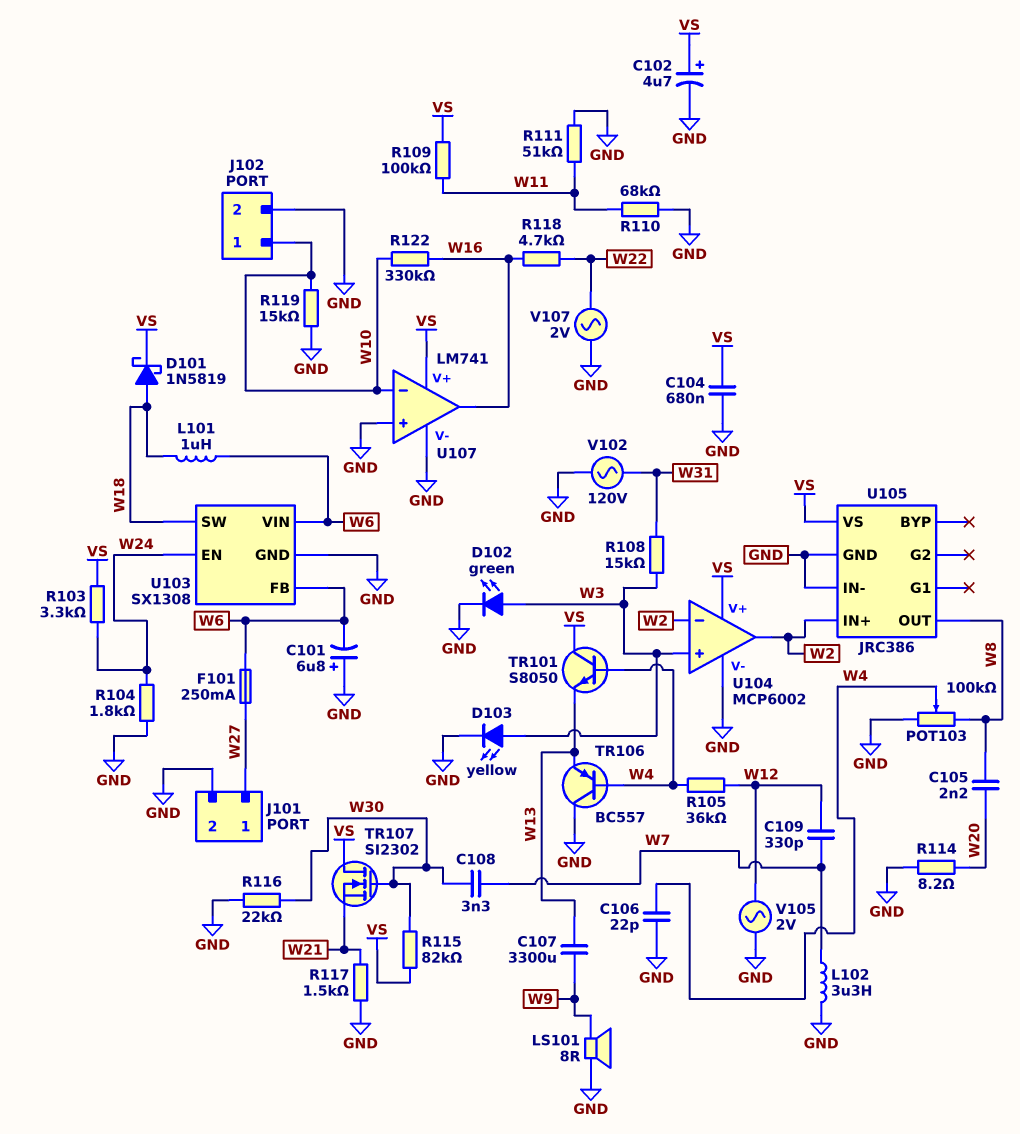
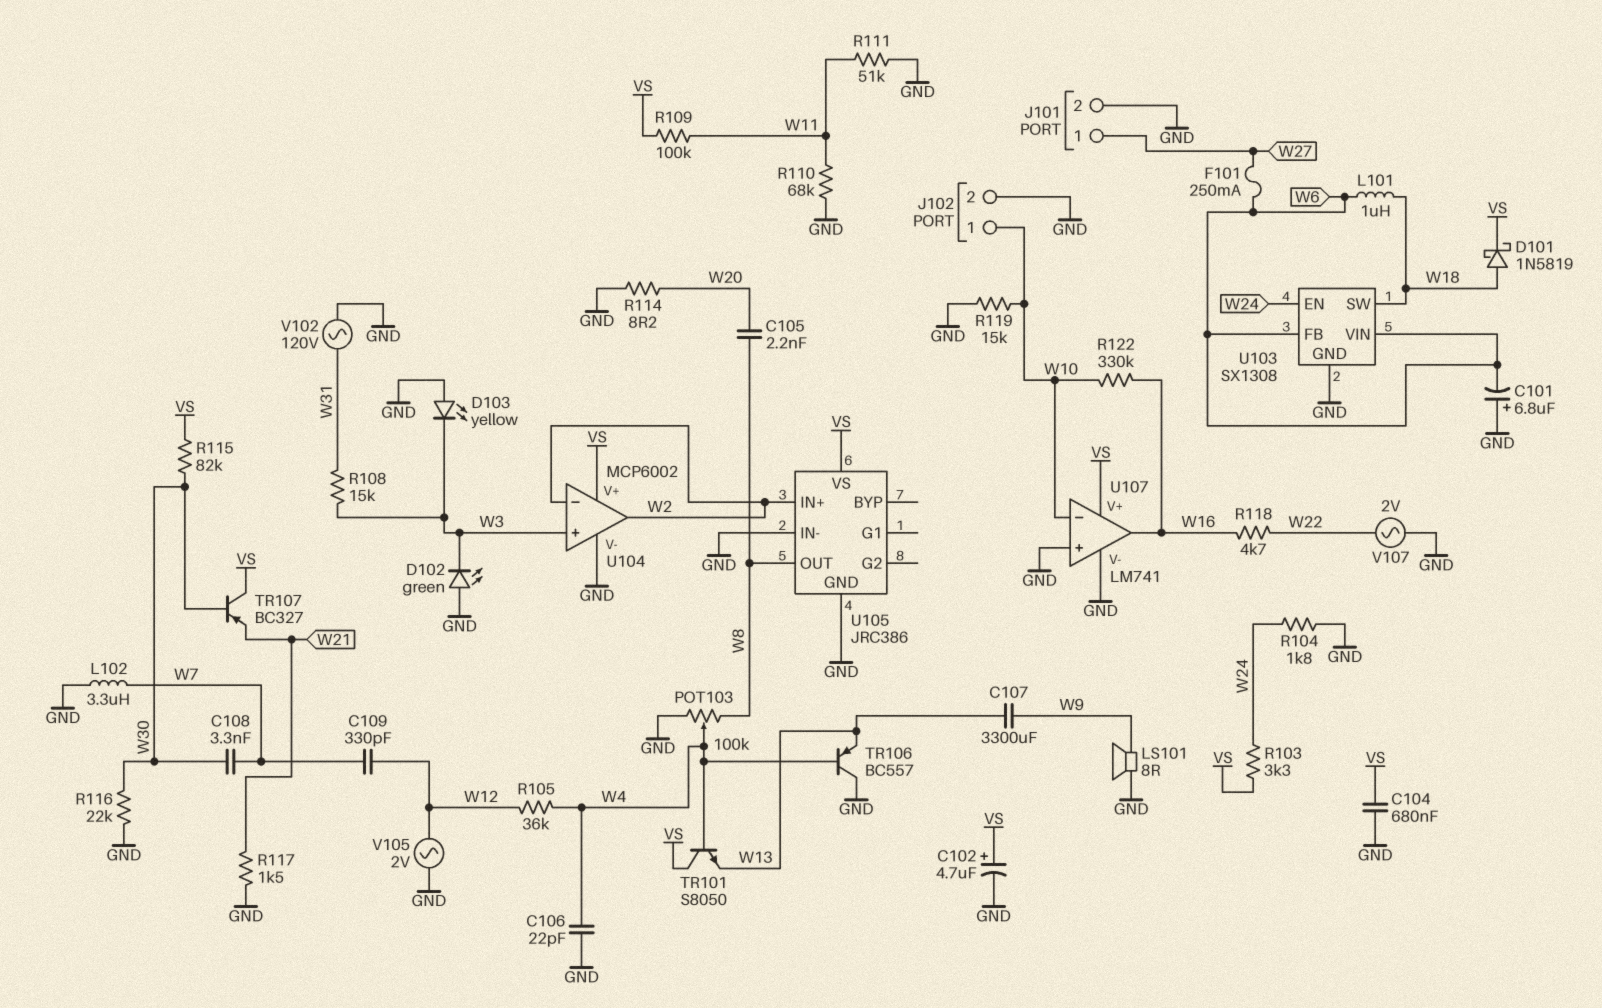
D102: LED green (A W3, K GND) -> LED green (A GND, K W3)
D103: LED yellow (A W3, K GND) -> LED yellow (A GND, K W3)
TR107: NMOS SI2302 (G W30, D VS, S W21) -> PNP BC327 (B W30, C VS, E W21)

